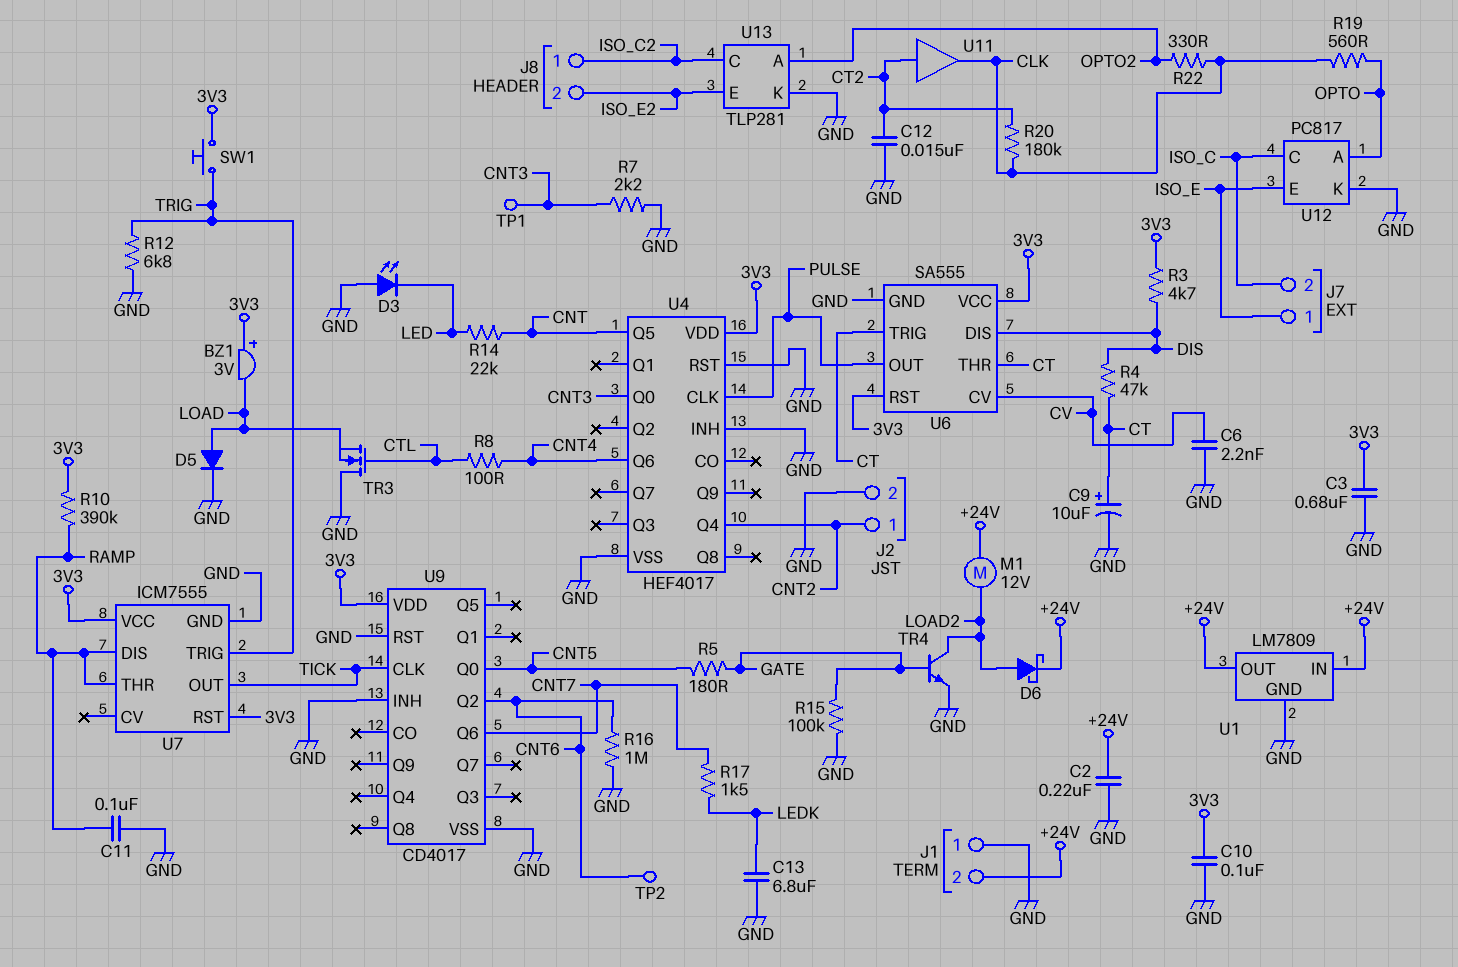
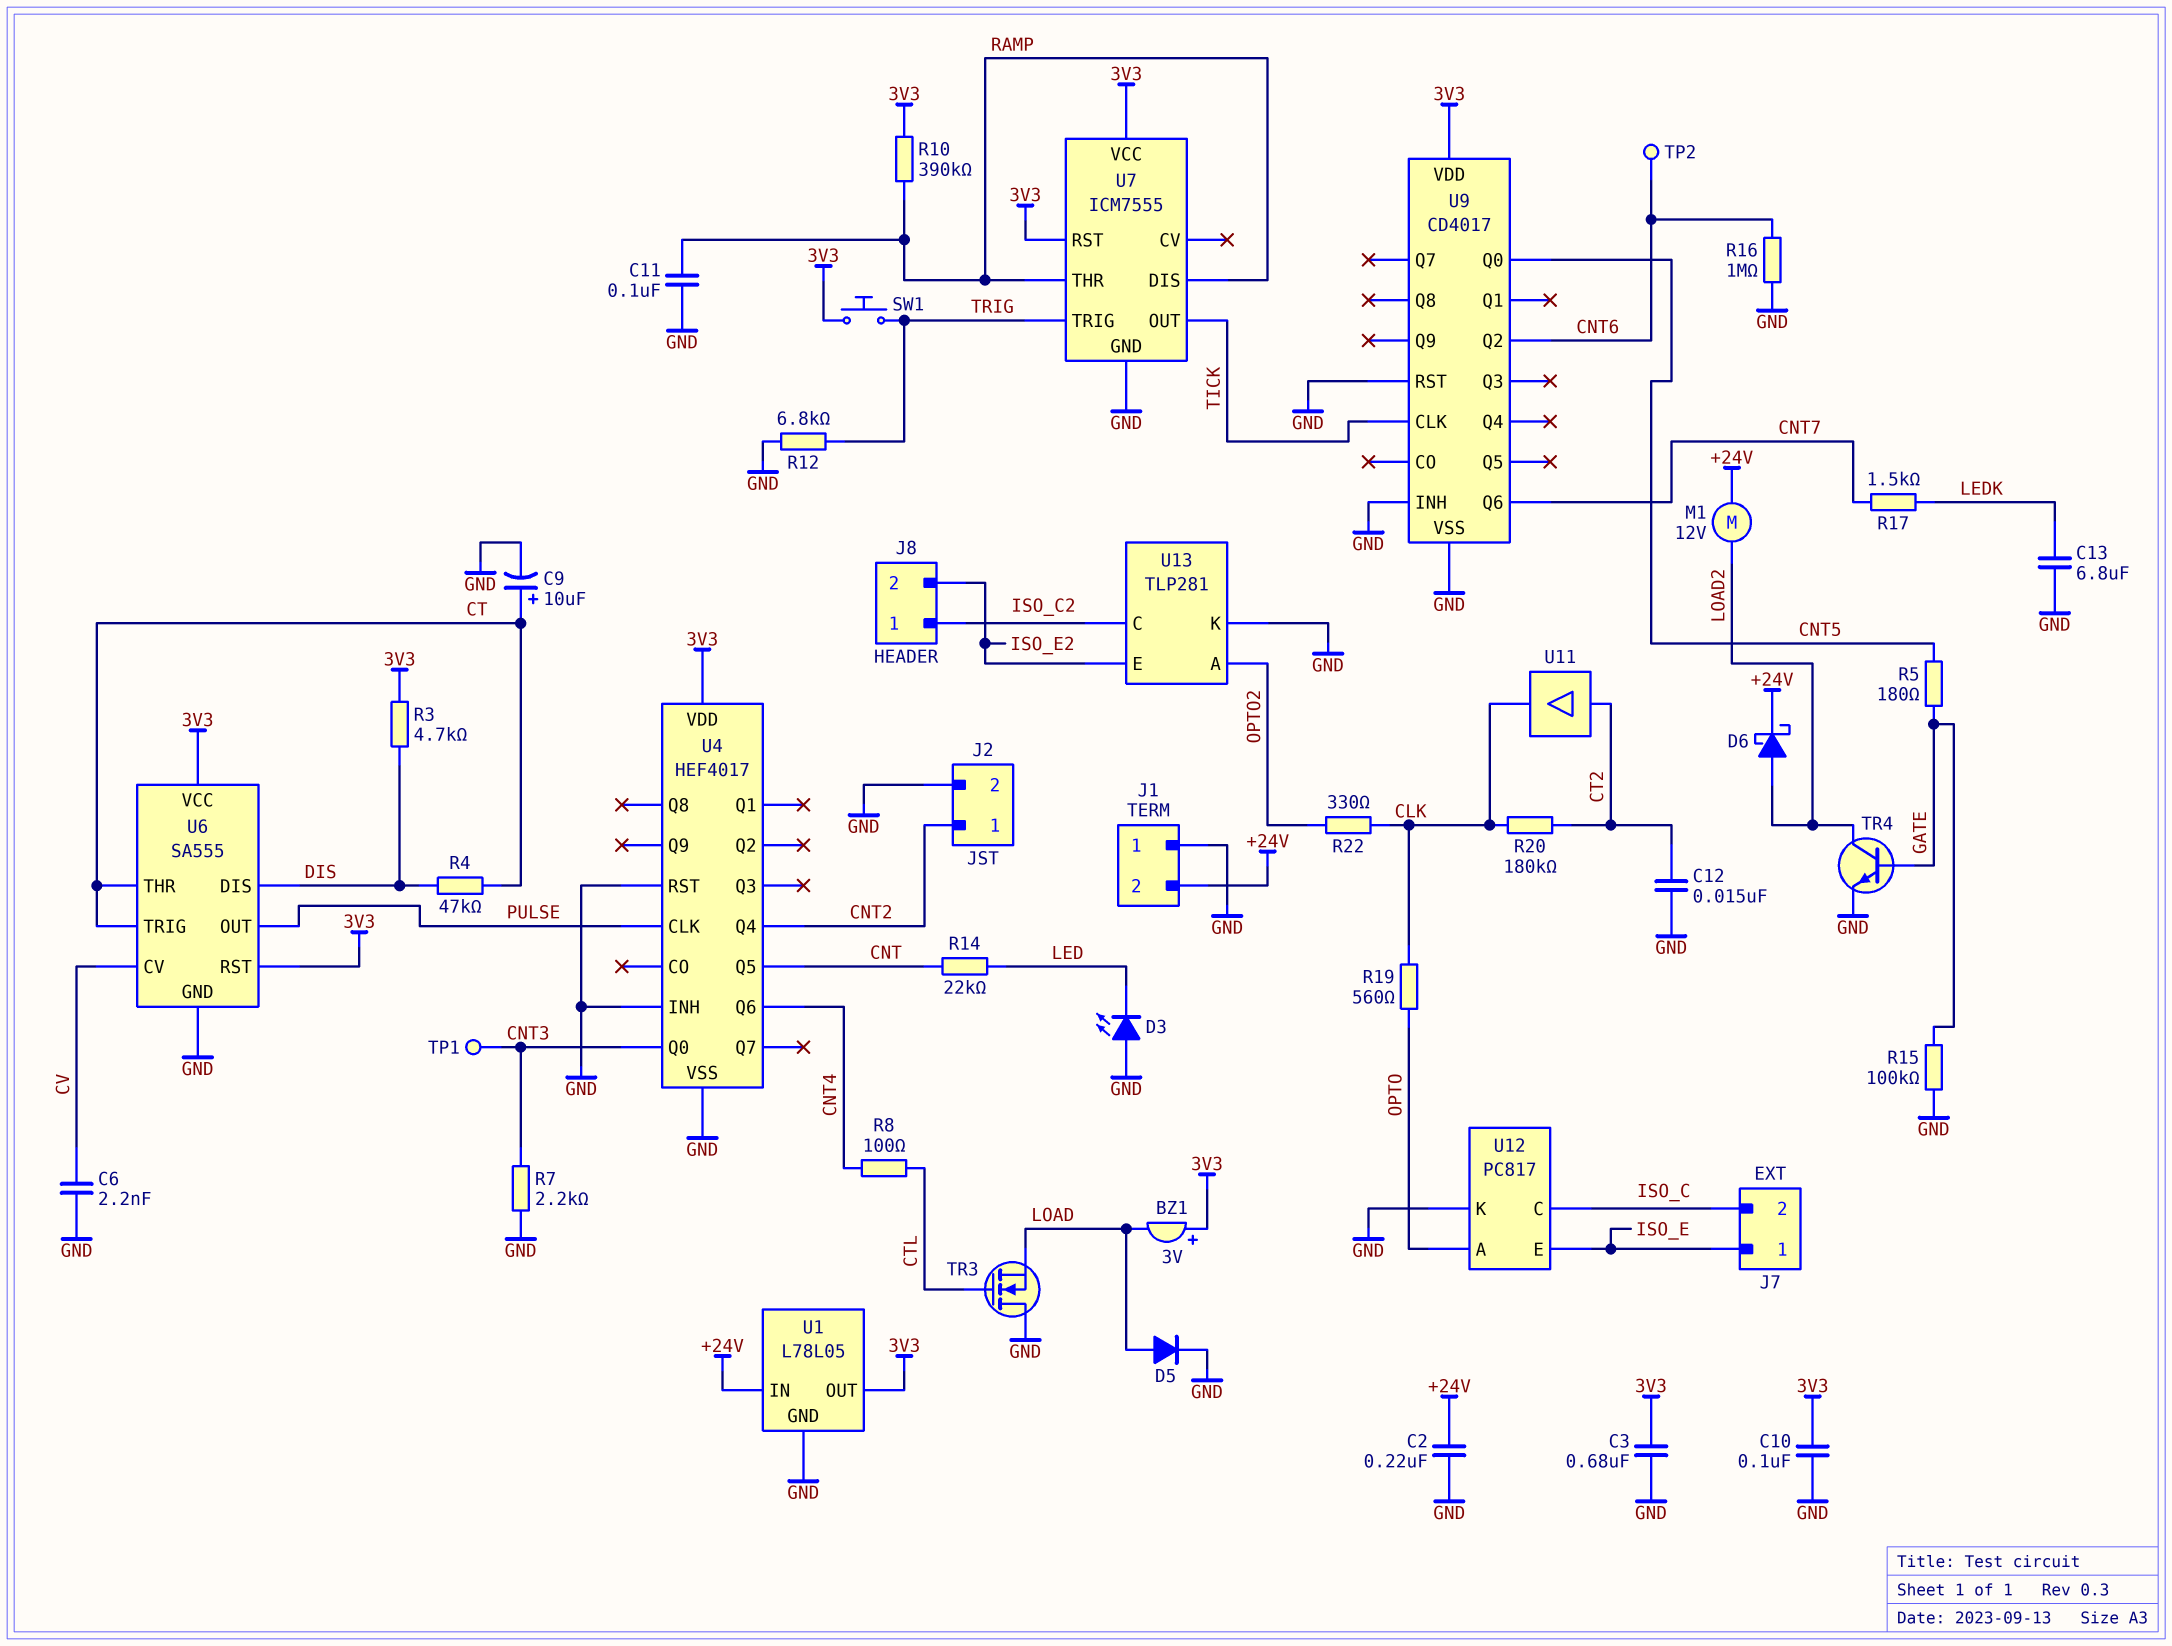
U1: LM7809 -> L78L05
U1 pin OUT: +24V -> 3V3

